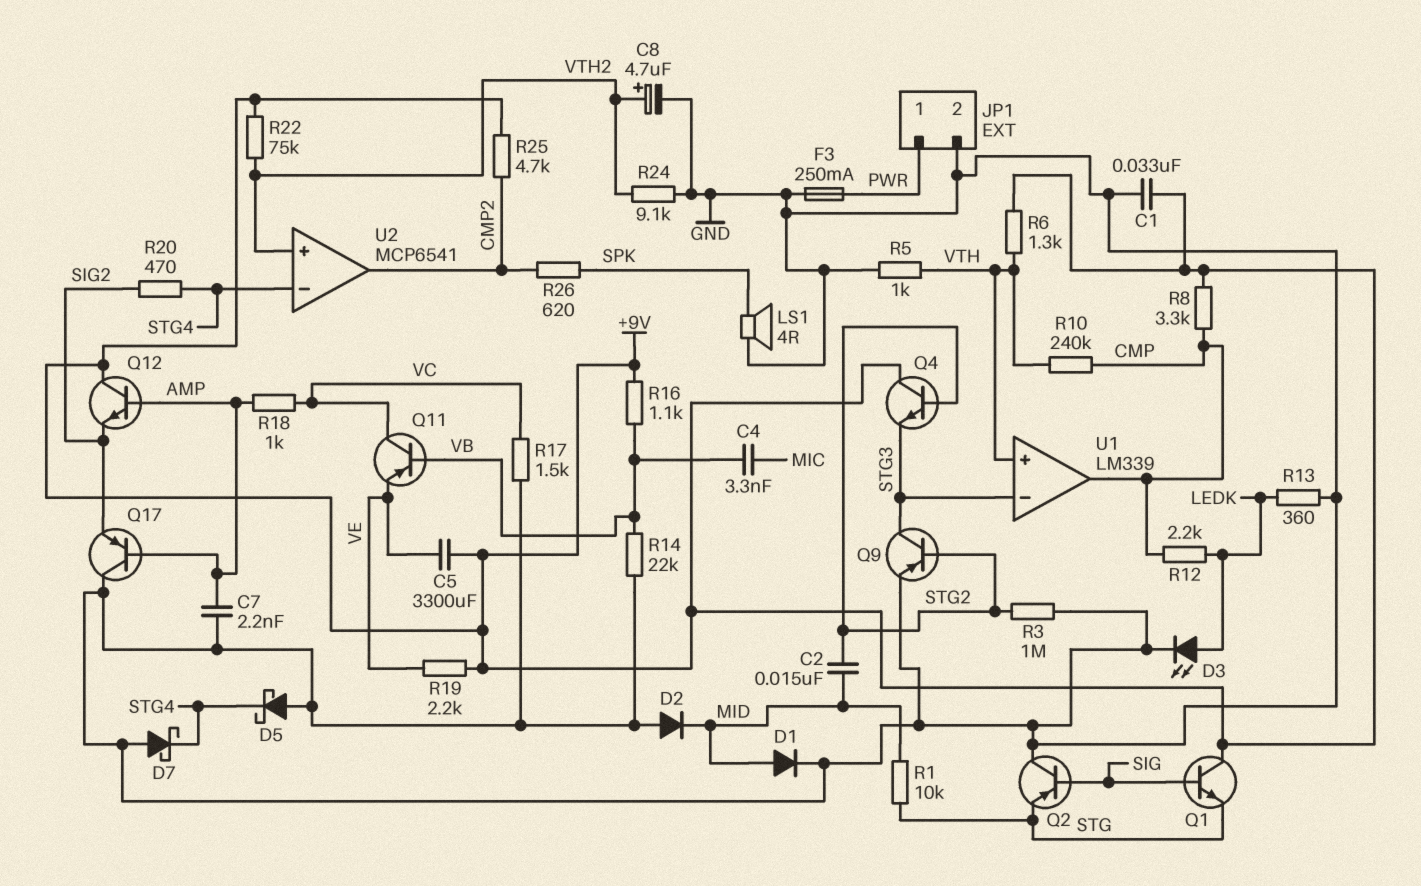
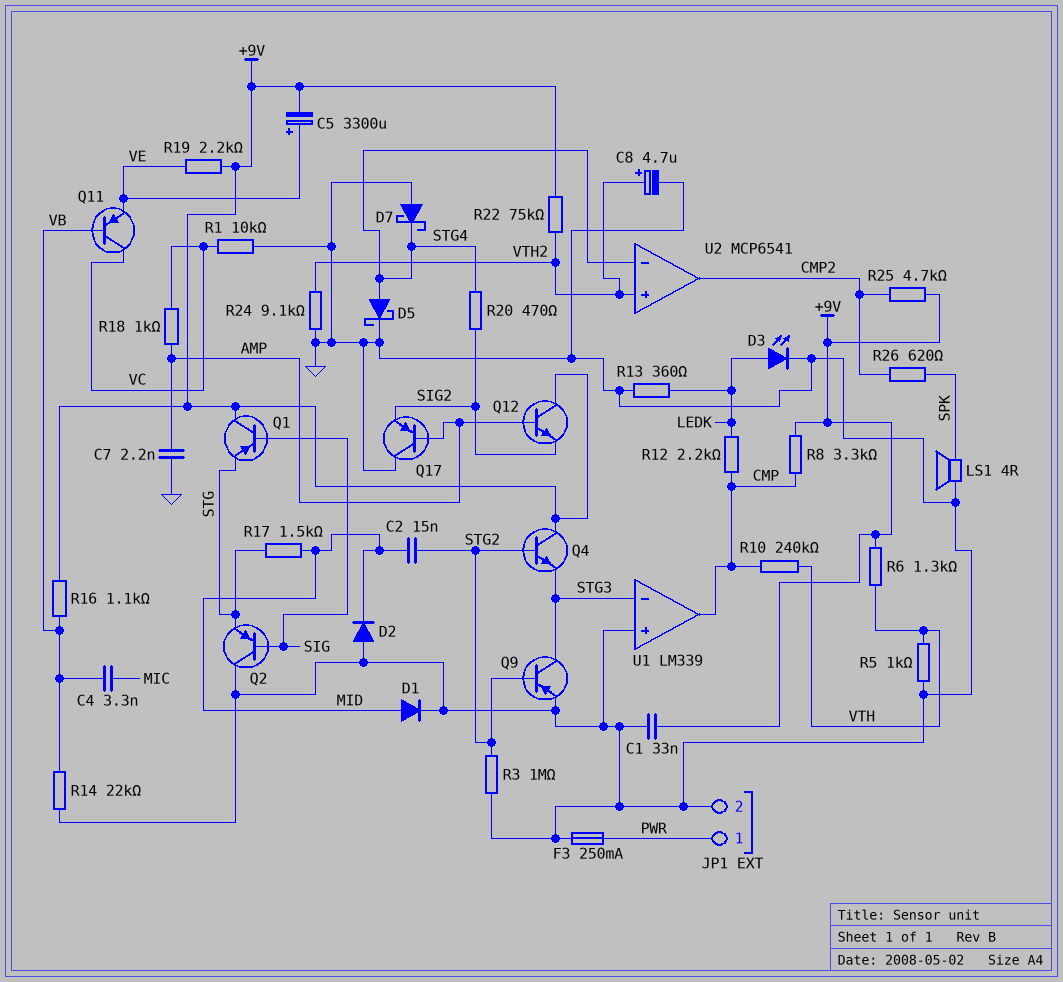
C5: 3300uF (+9V, VE) -> 3300uF (plus VE, minus +9V)
D5: schottky (A GND, K STG4) -> schottky (A STG4, K GND)
Q1: NPN (B SIG, C +9V, E STG) -> PNP (B SIG, C +9V, E STG)
R1: 10k (MID, STG) -> 10k (GND, VC)
R17: 1.5k (GND, VC) -> 1.5k (MID, STG)
U1 pin in+: VTH -> GND

